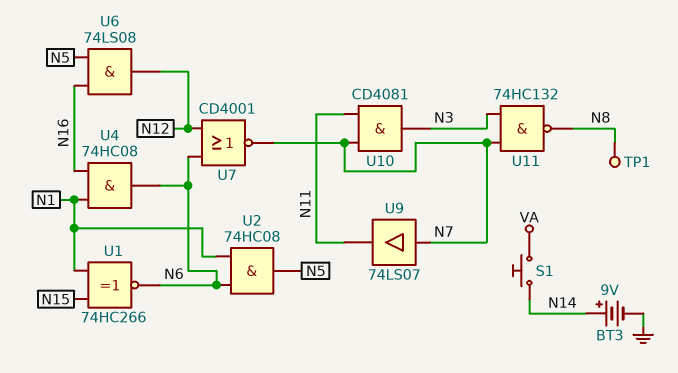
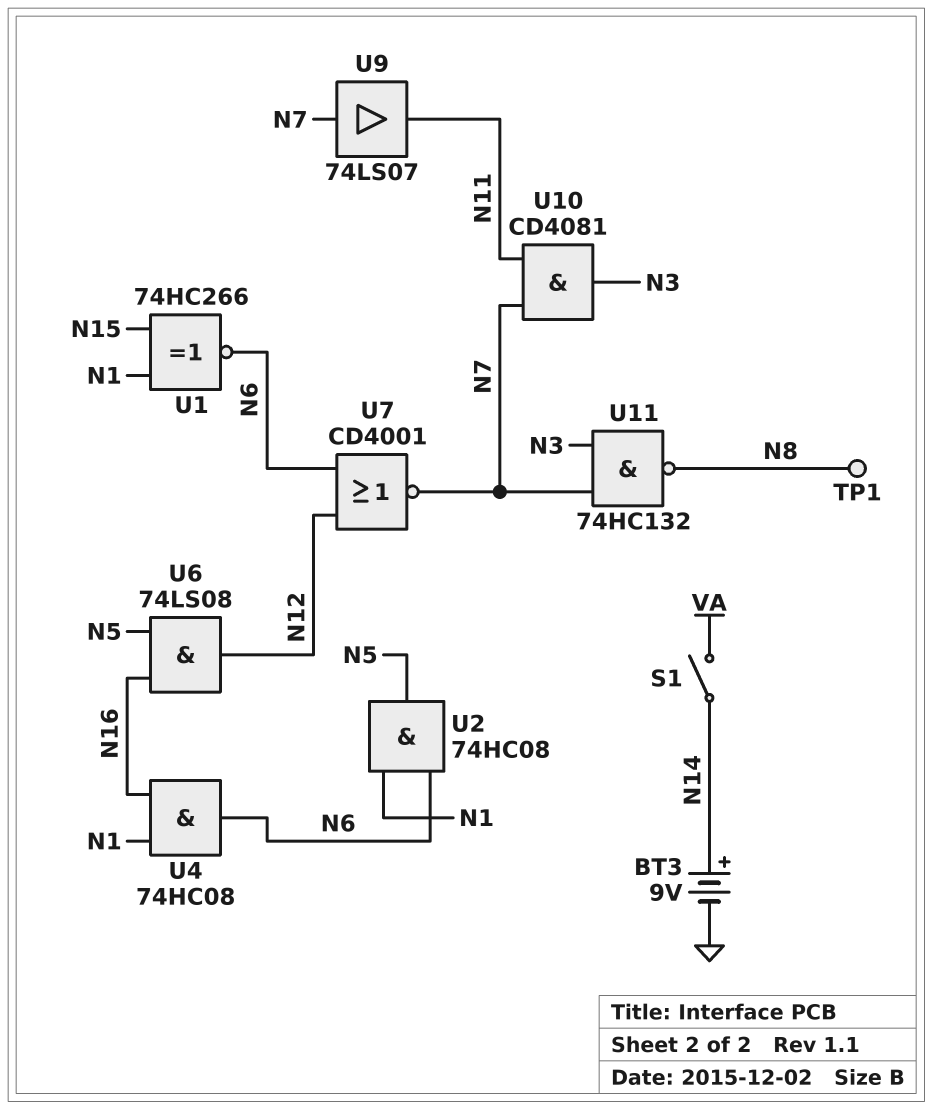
S1: button (N14, VA) -> switch (N14, VA)

